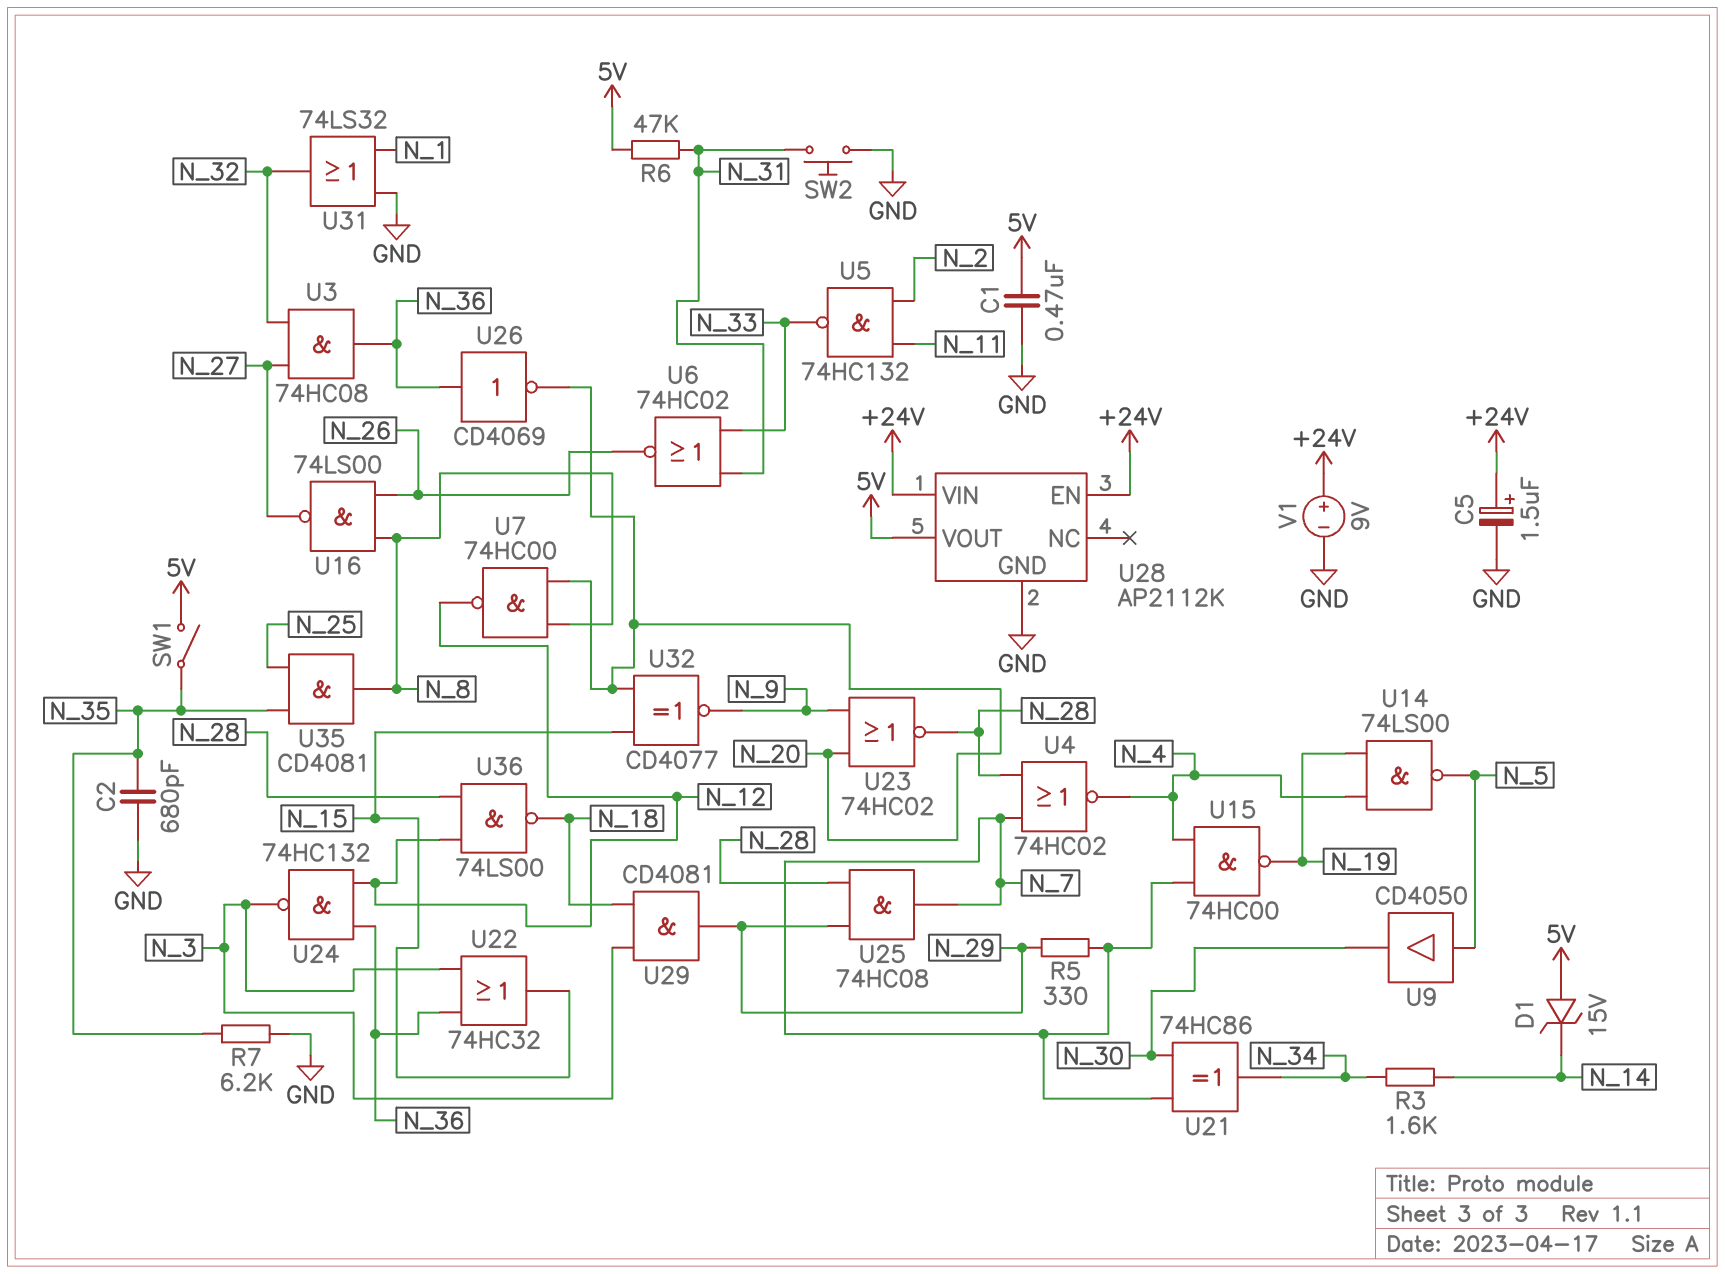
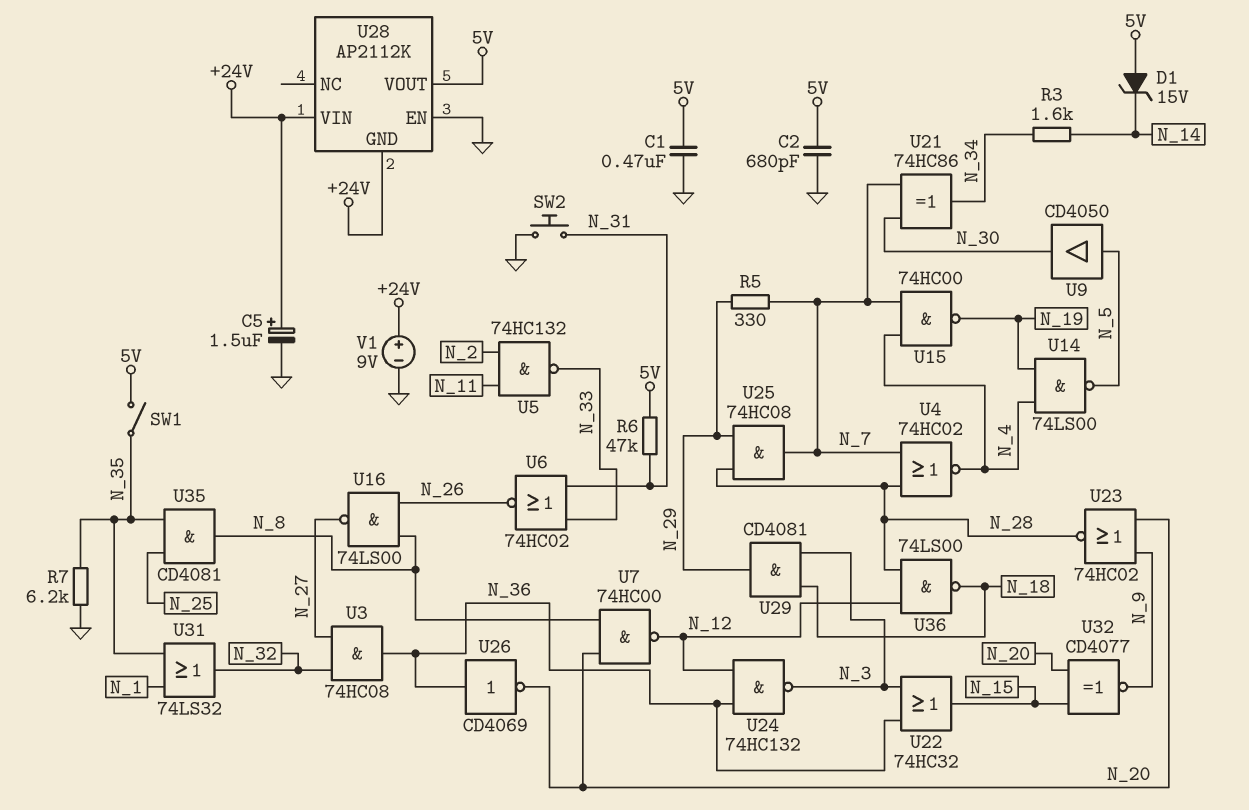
C2: 680pF (GND, N_35) -> 680pF (5V, GND)
U28 pin EN: +24V -> GND
U28 pin GND: GND -> +24V
U31: OR 74LS32 (in GND, in N_1, out N_32) -> OR 74LS32 (in N_1, in N_35, out N_32)

